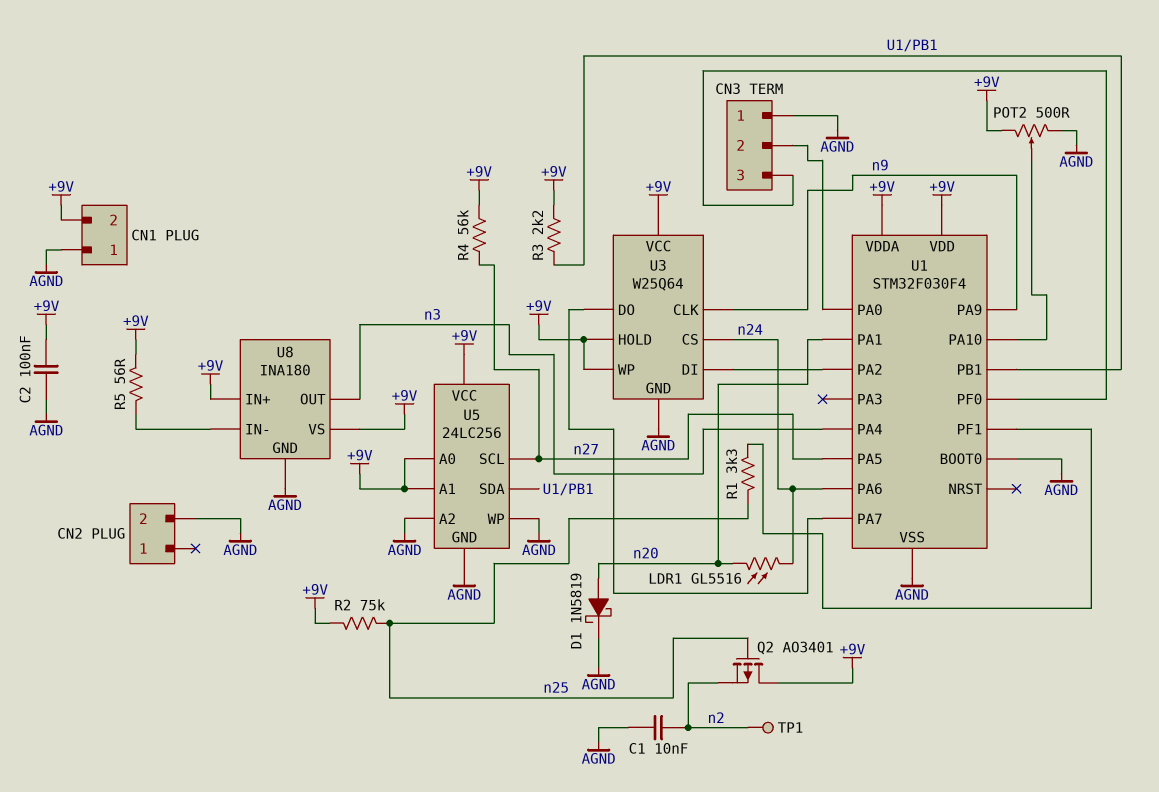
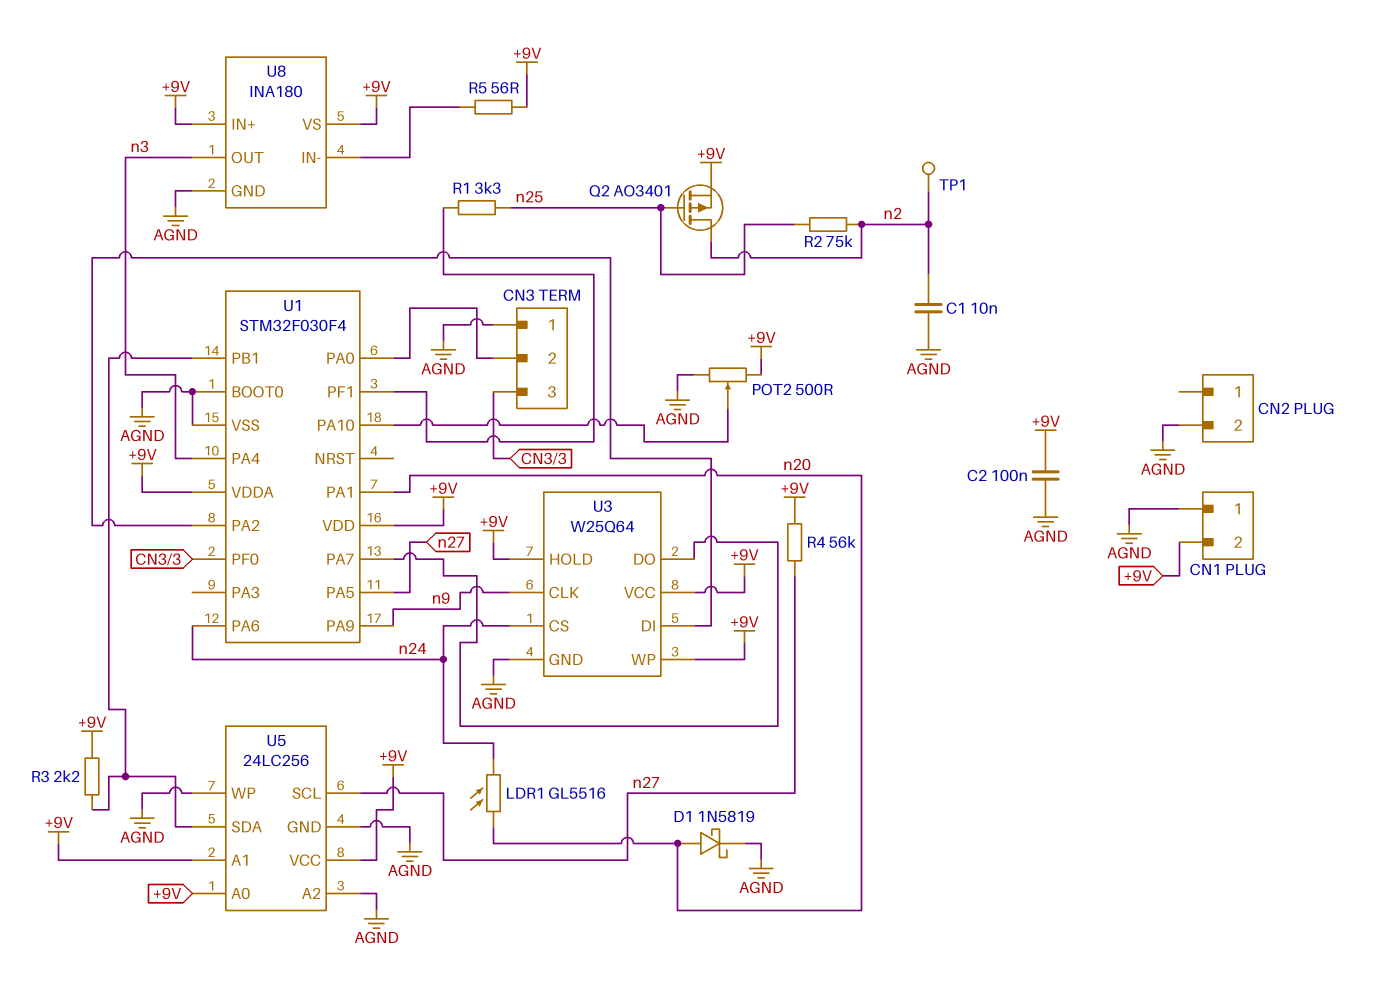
Q2: PMOS AO3401 (G n25, D +9V, S n2) -> PMOS AO3401 (G n25, D n2, S +9V)
R2: 75k (+9V, n25) -> 75k (n2, n25)

